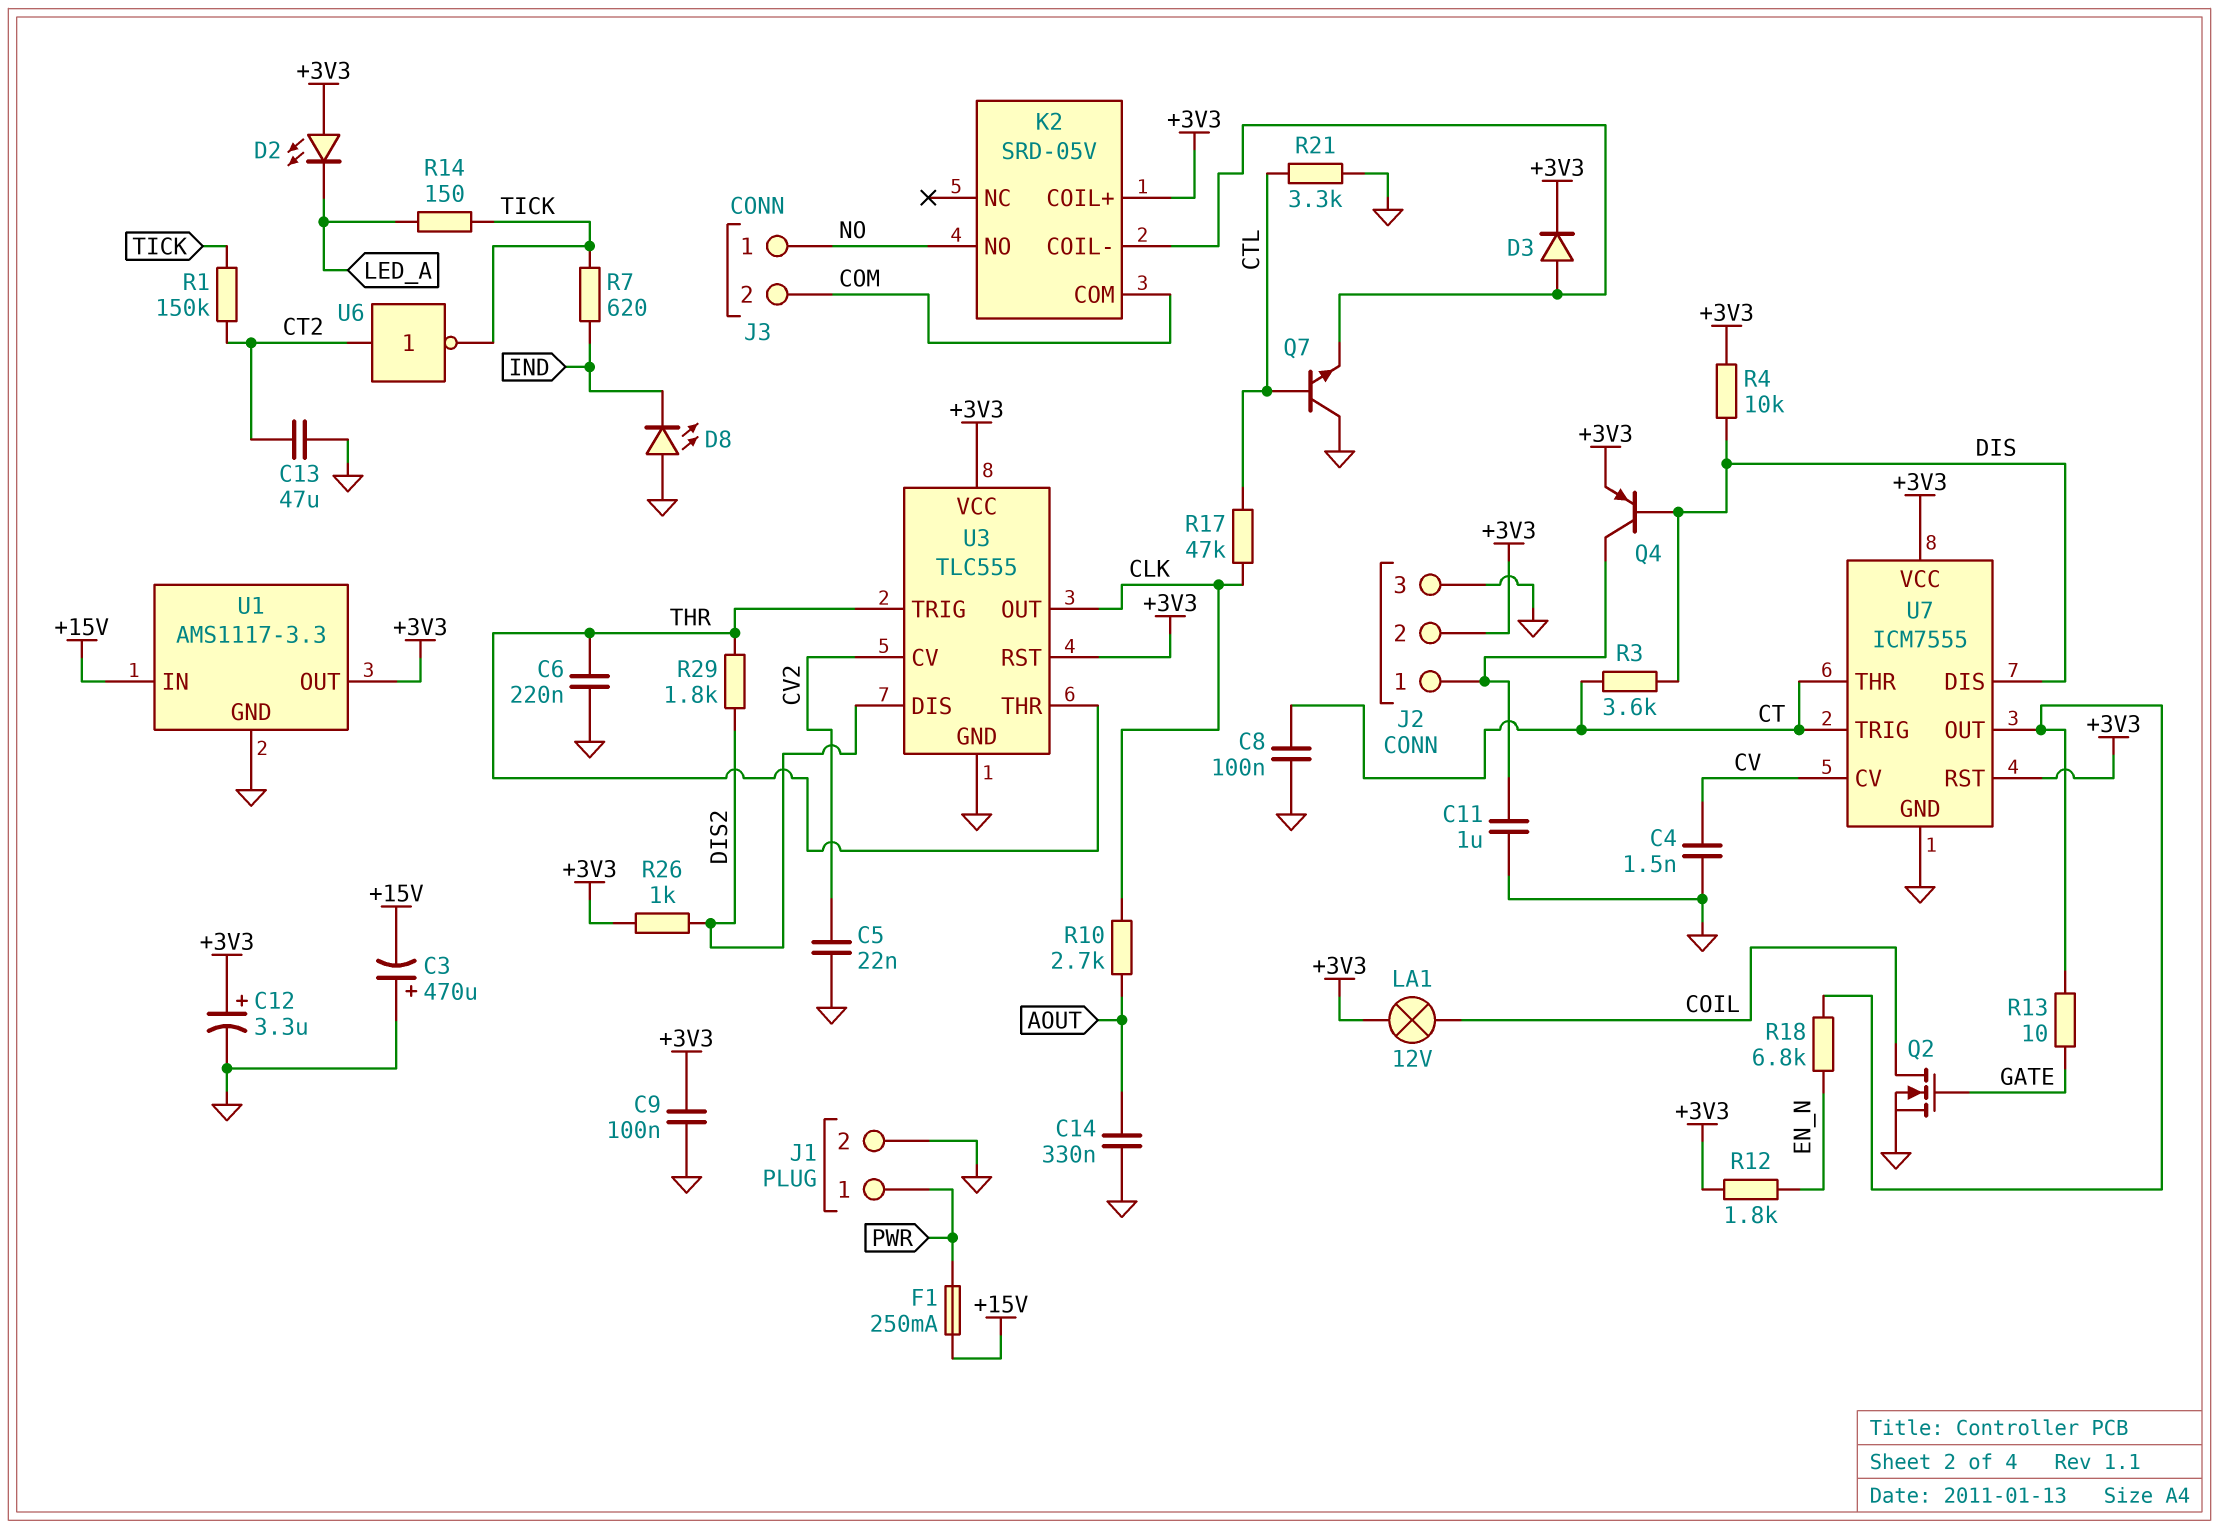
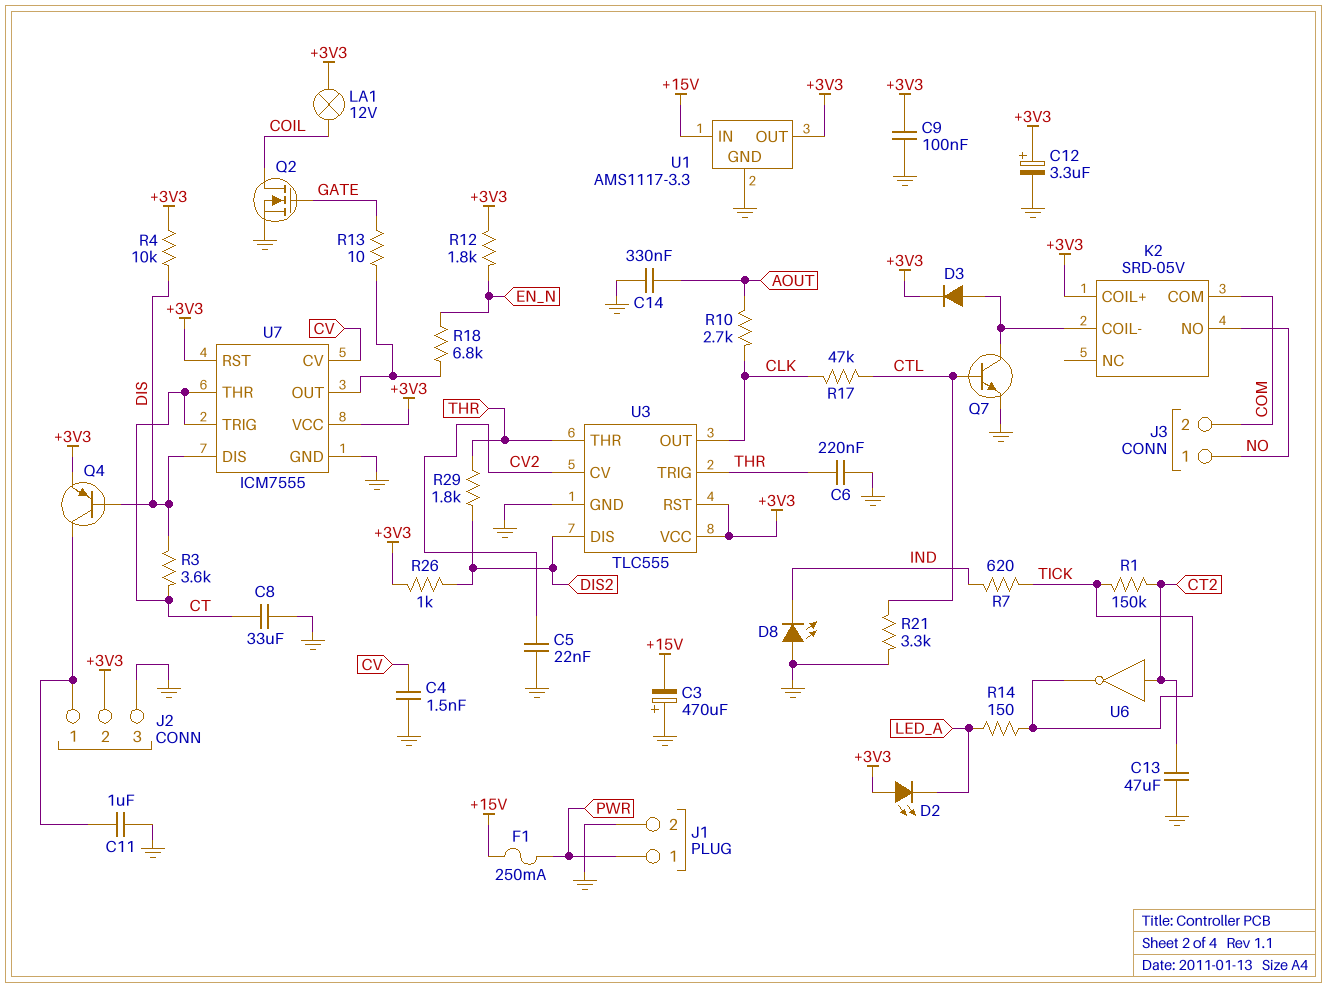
C8: 100nF (CT, GND) -> 33uF (CT, GND)
Q7: NPN (B CTL, C GND, E K2/COIL-) -> NPN (B CTL, C K2/COIL-, E GND)

